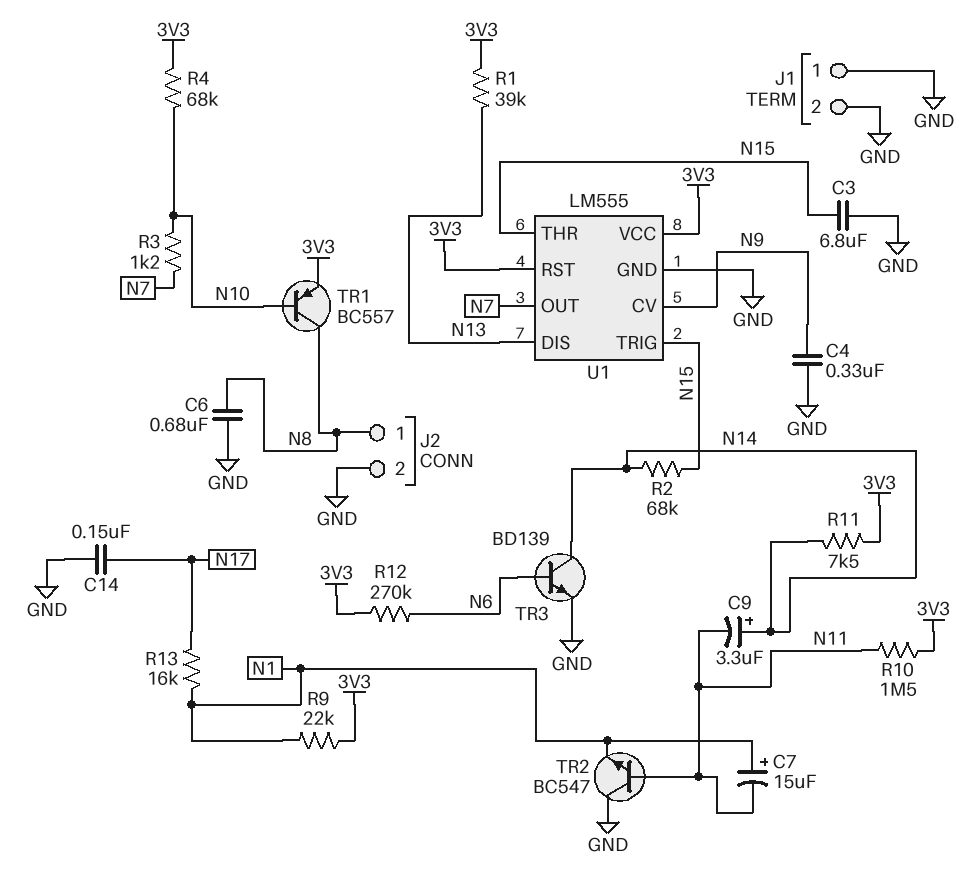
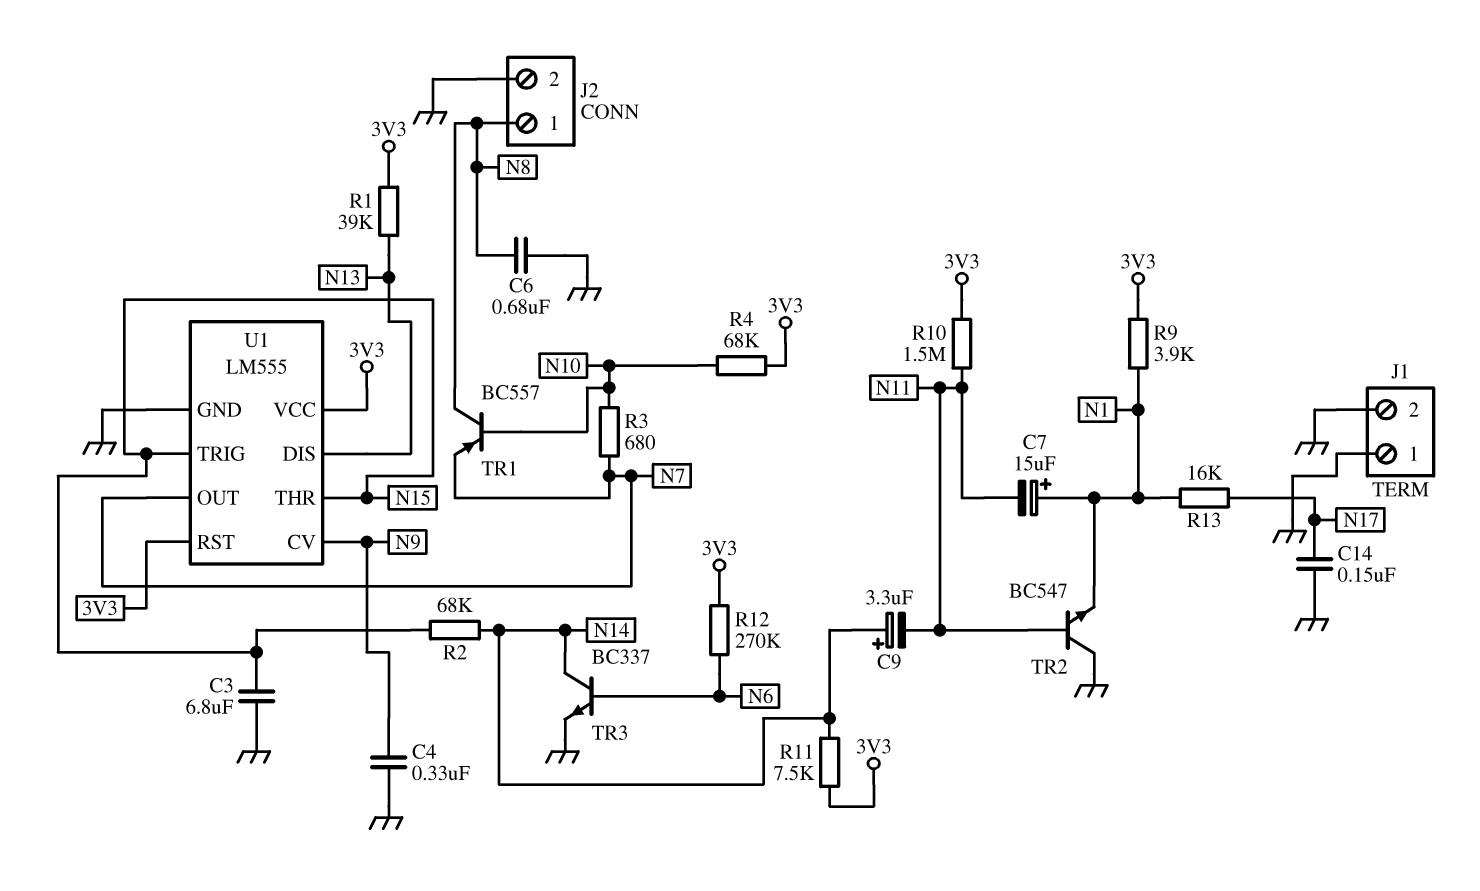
R3: 1.2k (N7, N10) -> 680 (N7, N10)
R9: 22k (3V3, N1) -> 3.9k (3V3, N1)
TR1: PNP BC557 (B N10, C N8, E 3V3) -> PNP BC557 (B N10, C N8, E N7)
TR3: NPN BD139 (B N6, C N14, E GND) -> NPN BC337 (B N6, C N14, E GND)

